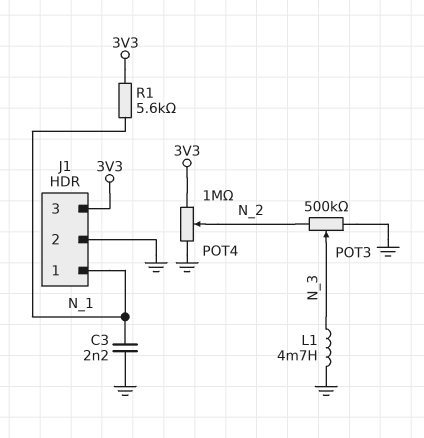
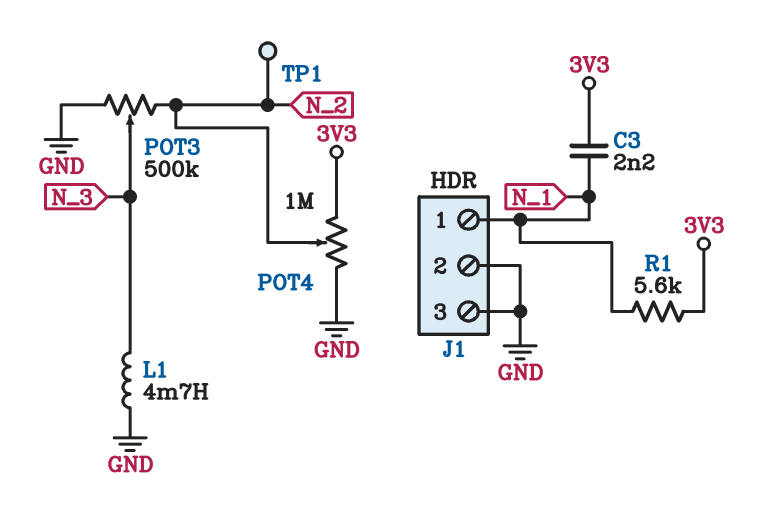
C3: 2.2nF (GND, N_1) -> 2.2nF (3V3, N_1)
J1 pin 3: 3V3 -> GND
TP1: none -> test point (N_2)

